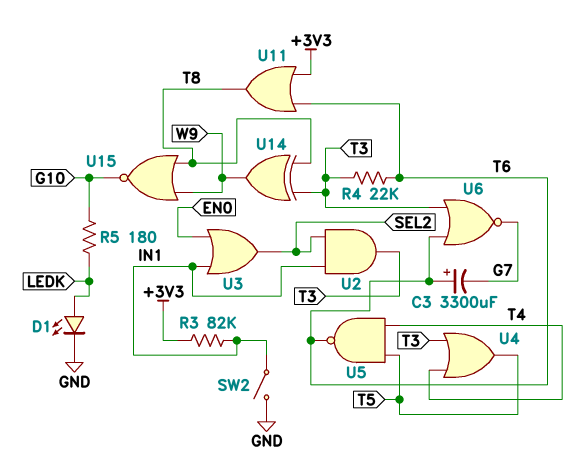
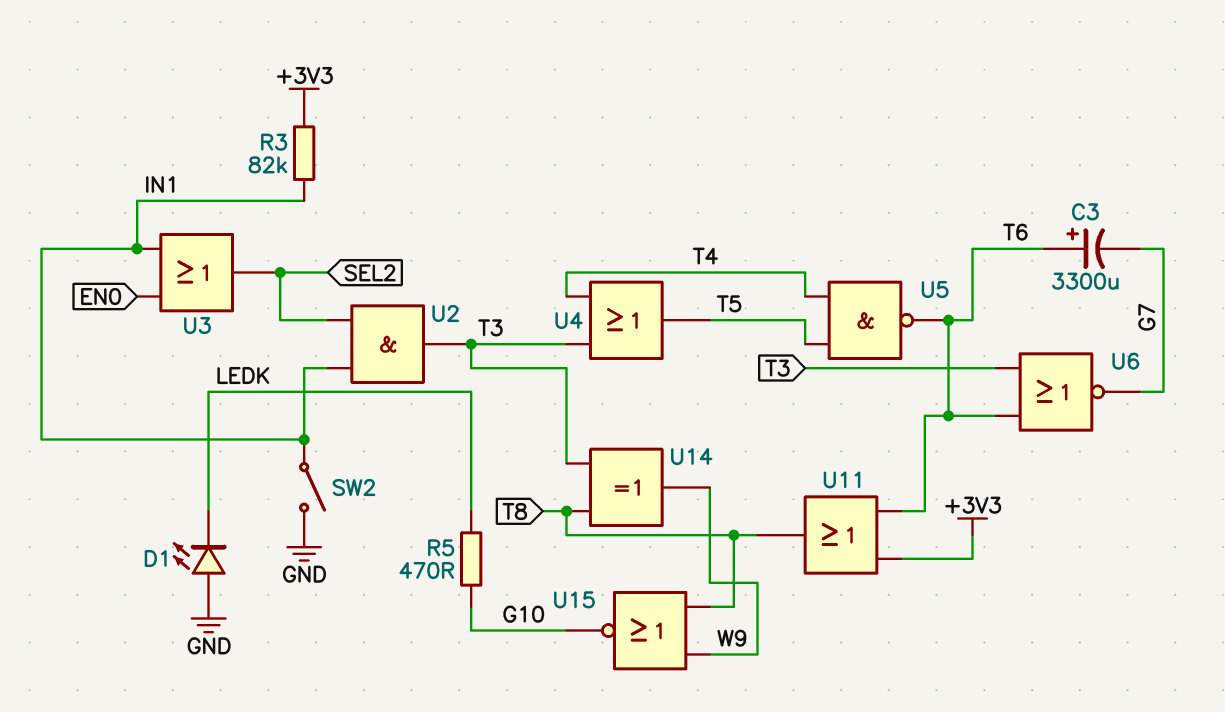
D1: LED (A LEDK, K GND) -> LED (A GND, K LEDK)
R4: 22k (T3, T6) -> none
R5: 180 (G10, LEDK) -> 470 (G10, LEDK)

